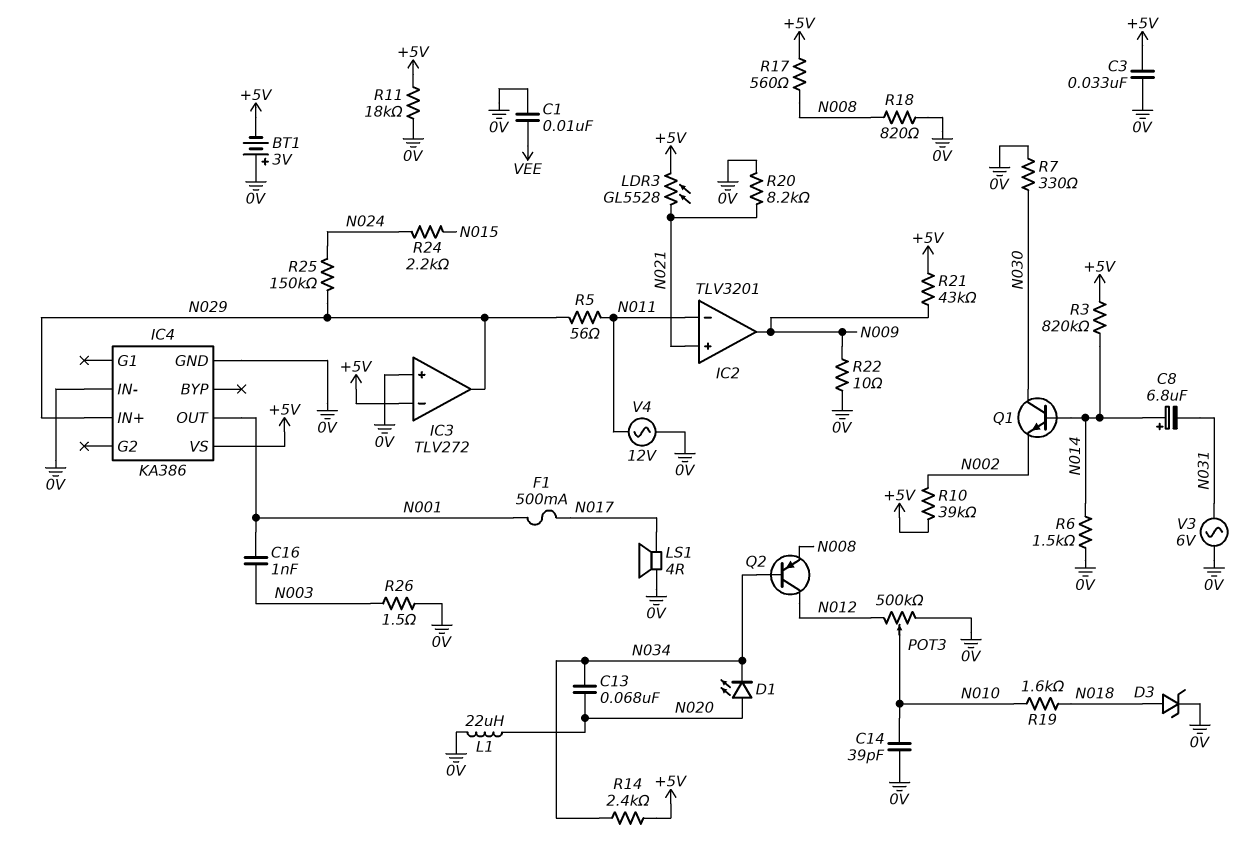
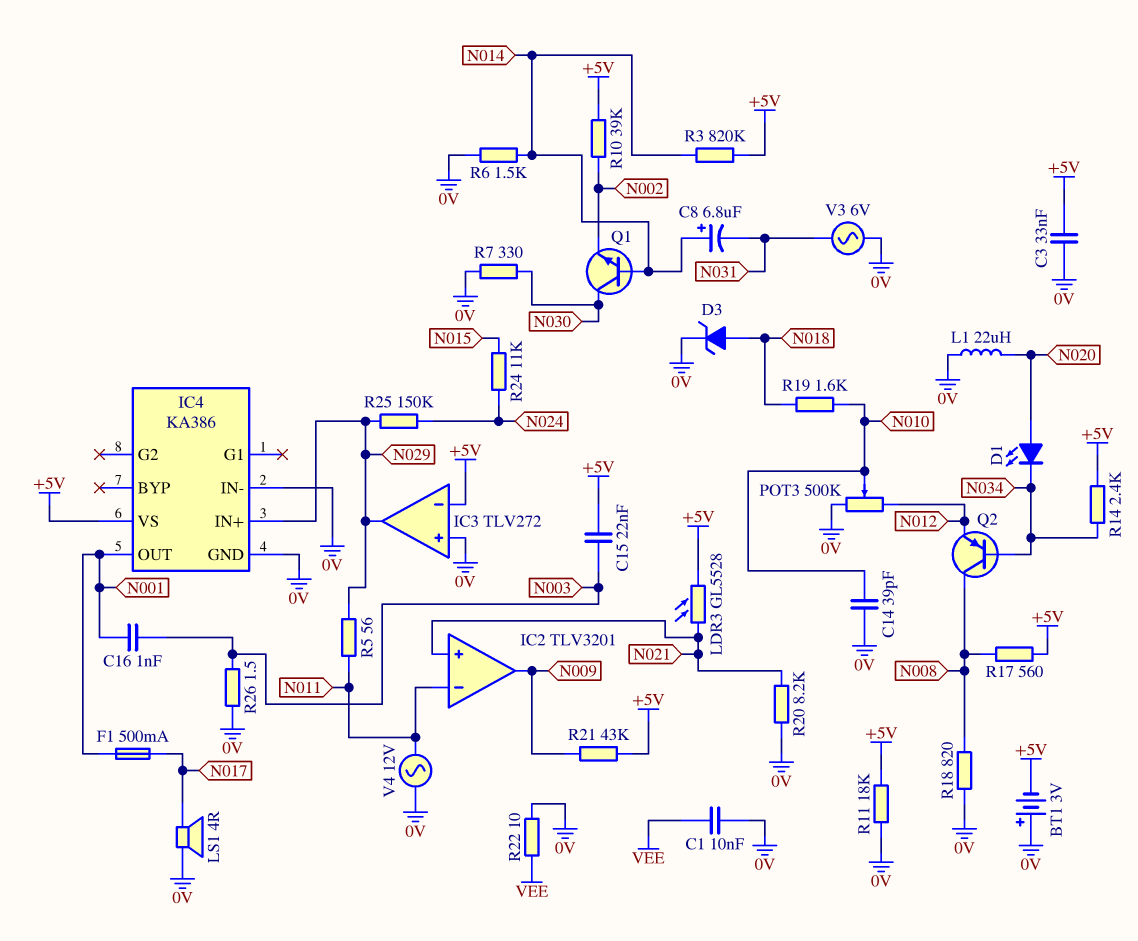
C13: 68nF (N020, N034) -> none
C15: none -> 22nF (+5V, N003)
Q2: PNP (B N034, C N012, E N008) -> PNP (B N034, C N008, E N012)
R22: 10 (0V, N009) -> 10 (0V, VEE)
R24: 2.2k (N015, N024) -> 11k (N015, N024)

